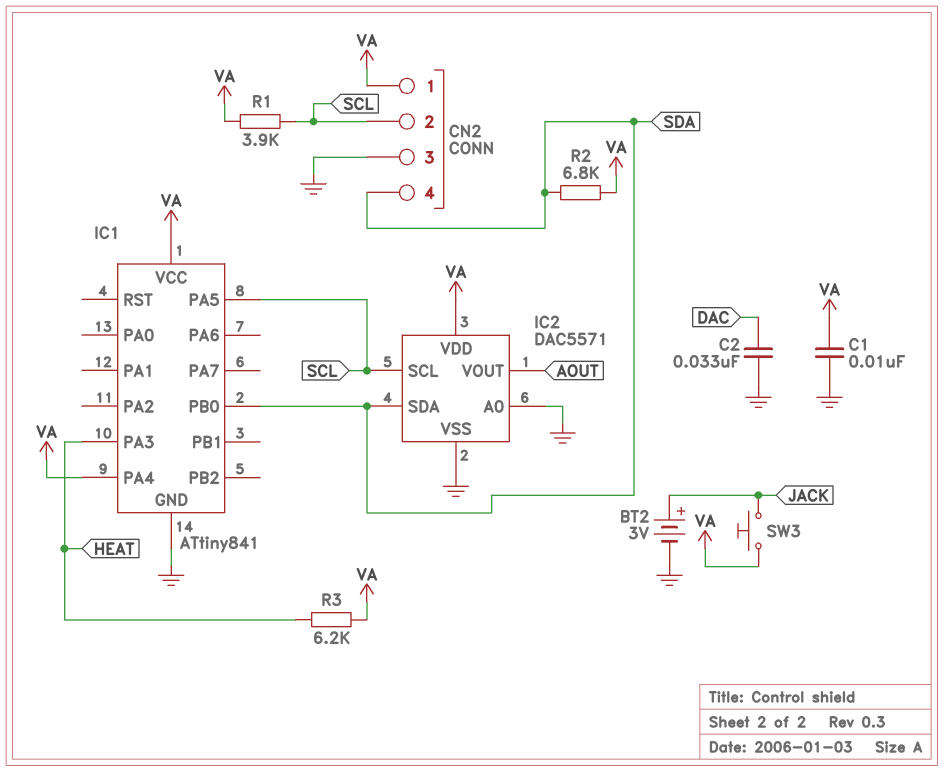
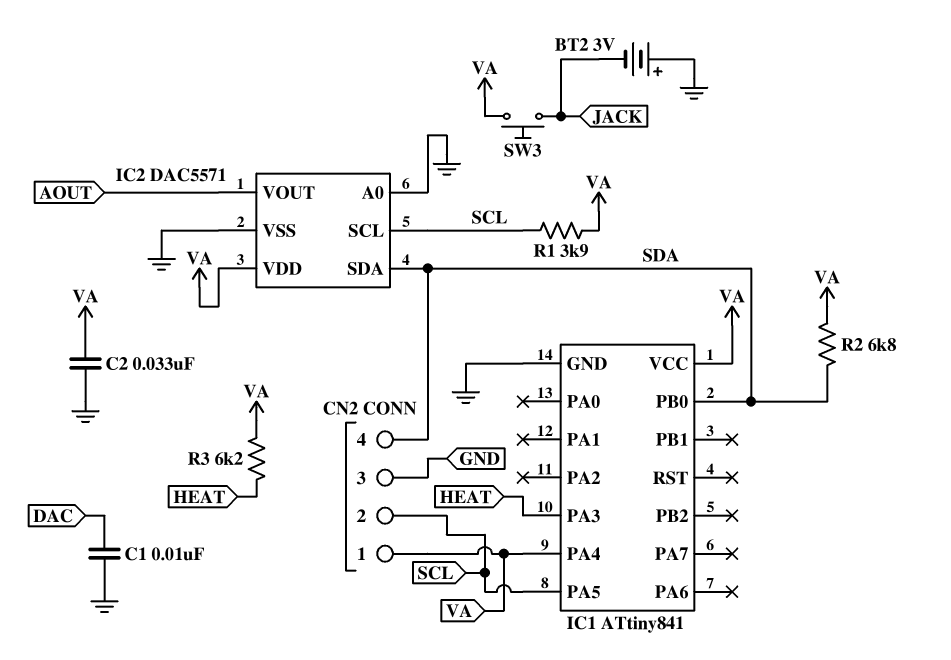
BT2: 3V (plus JACK, minus GND) -> 3V (plus GND, minus JACK)
C1: 10nF (GND, VA) -> 10nF (DAC, GND)
C2: 33nF (DAC, GND) -> 33nF (GND, VA)

